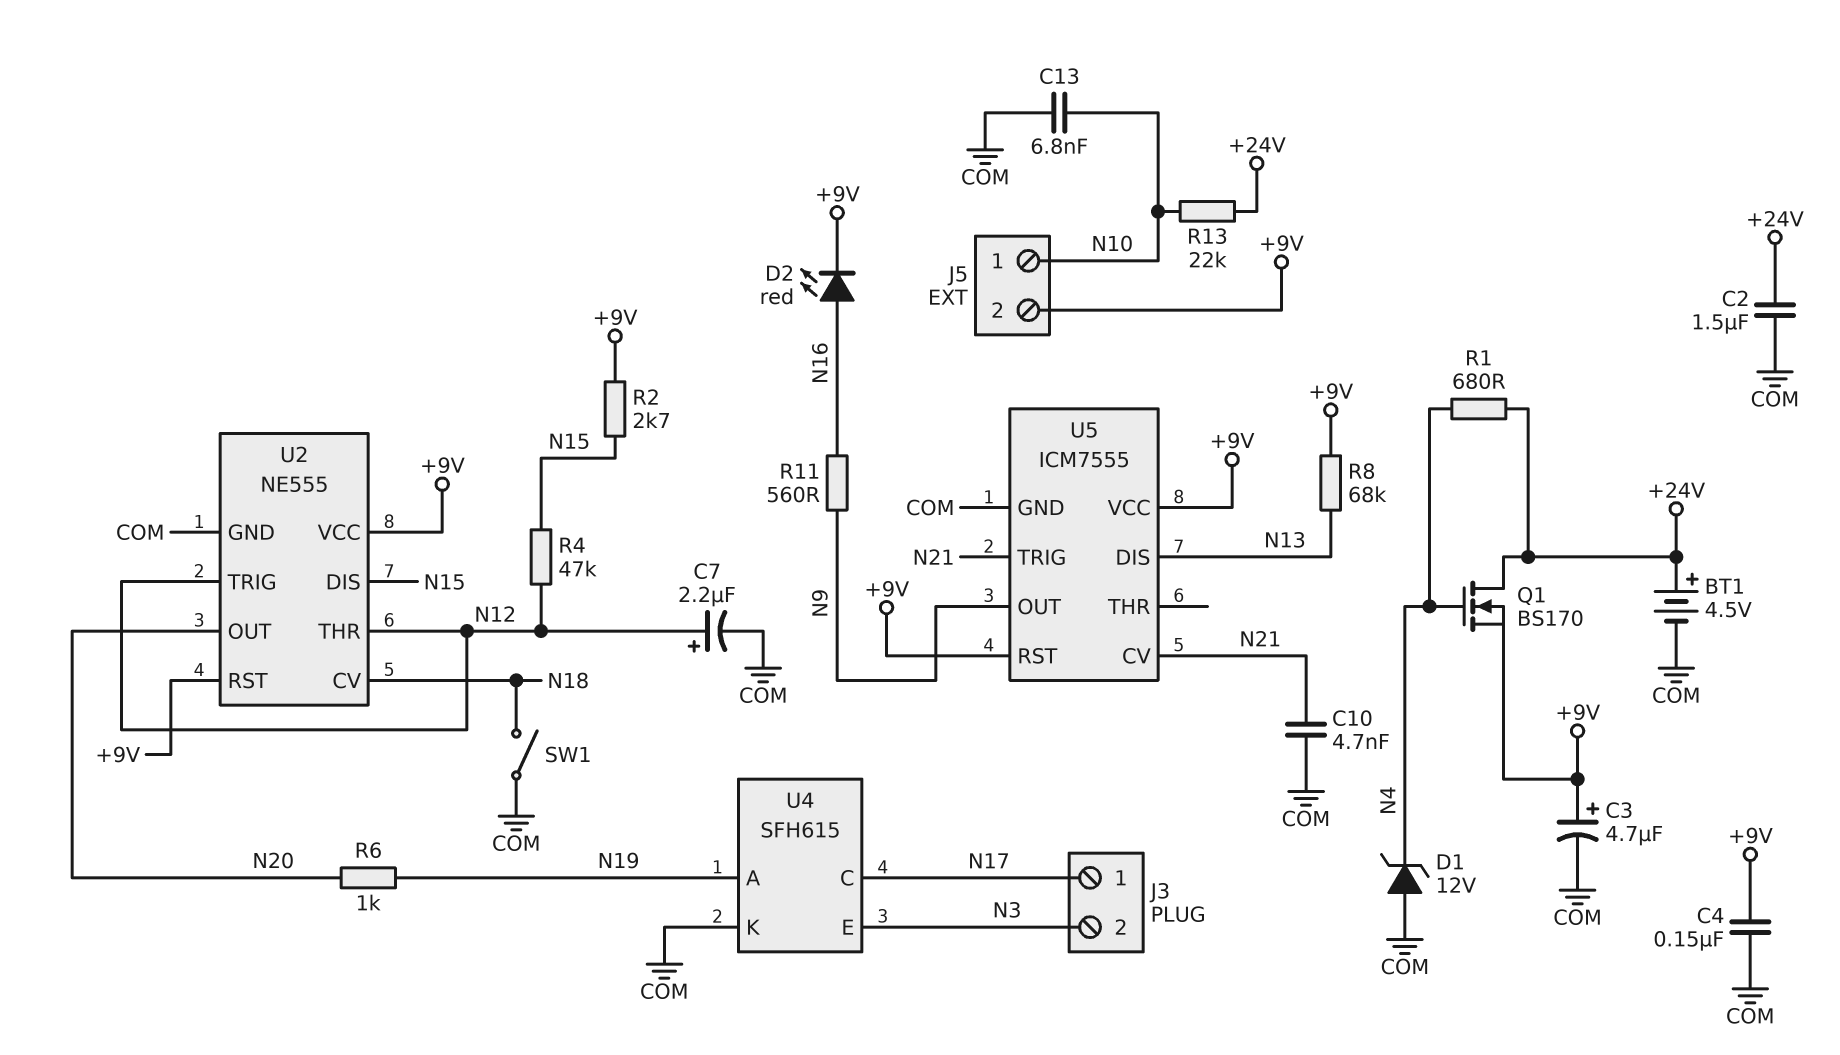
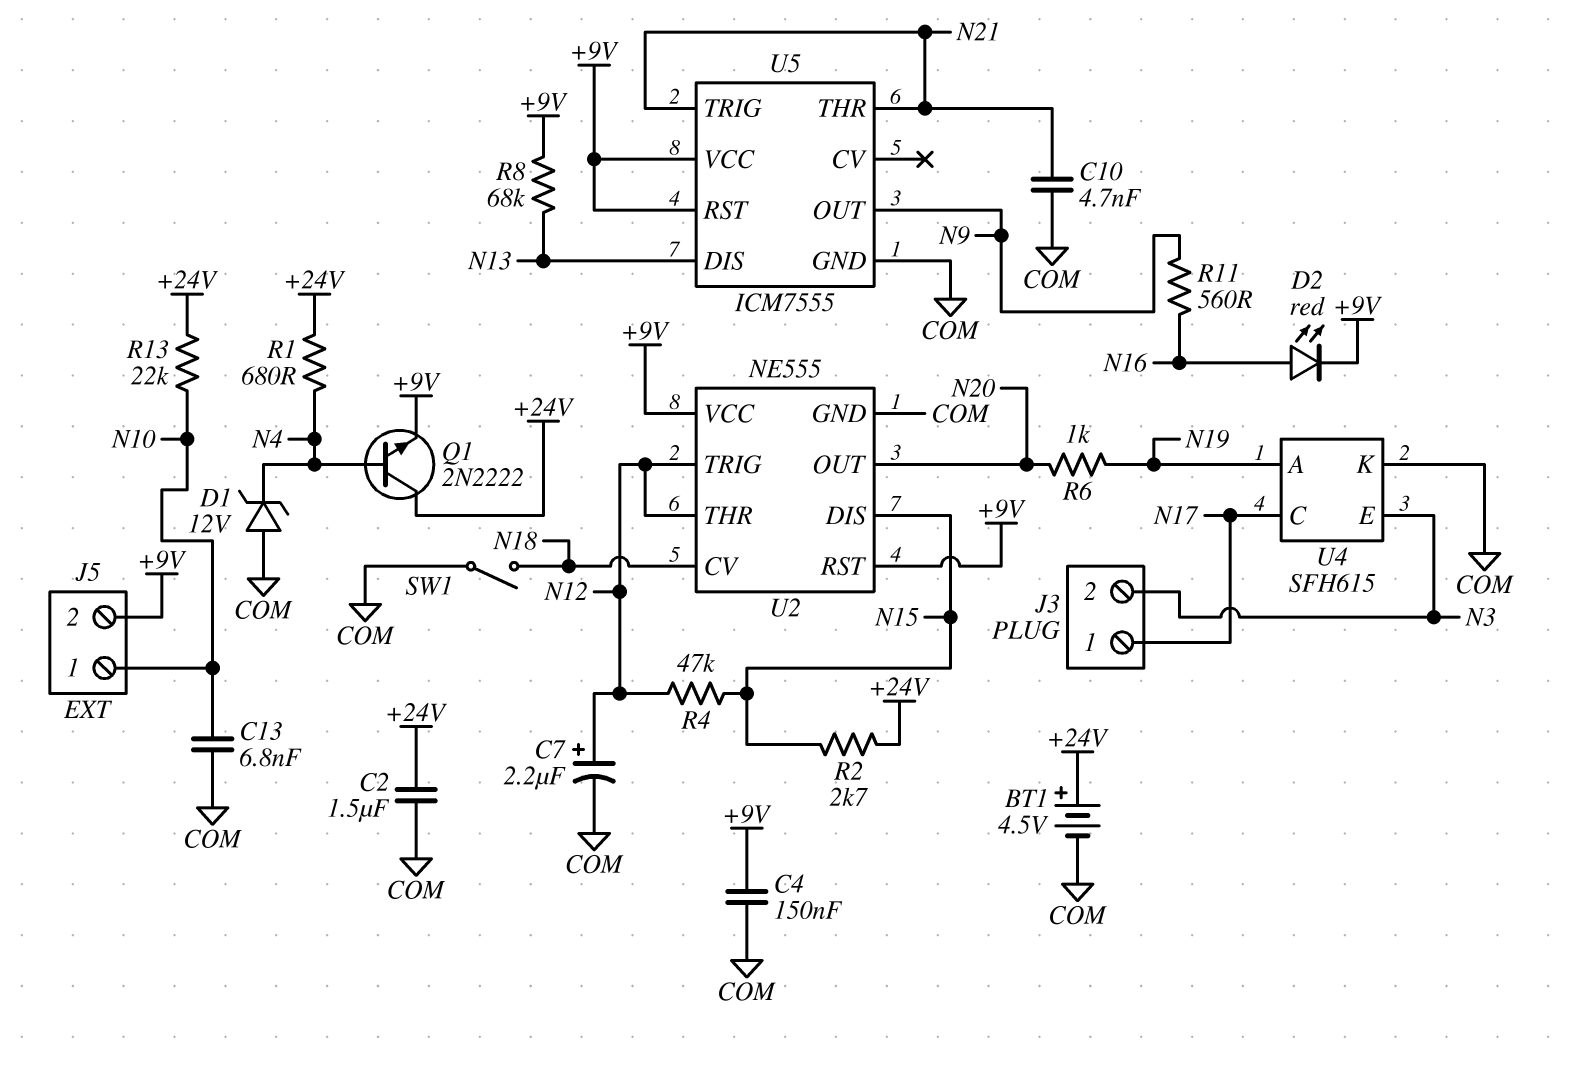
C3: 4.7uF (plus +9V, minus COM) -> none
Q1: NMOS BS170 (G N4, D +24V, S +9V) -> NPN 2N2222 (B N4, C +24V, E +9V)
R2: 2.7k (+9V, N15) -> 2.7k (+24V, N15)
U5 pin CV: N21 -> none
U5 pin THR: none -> N21

